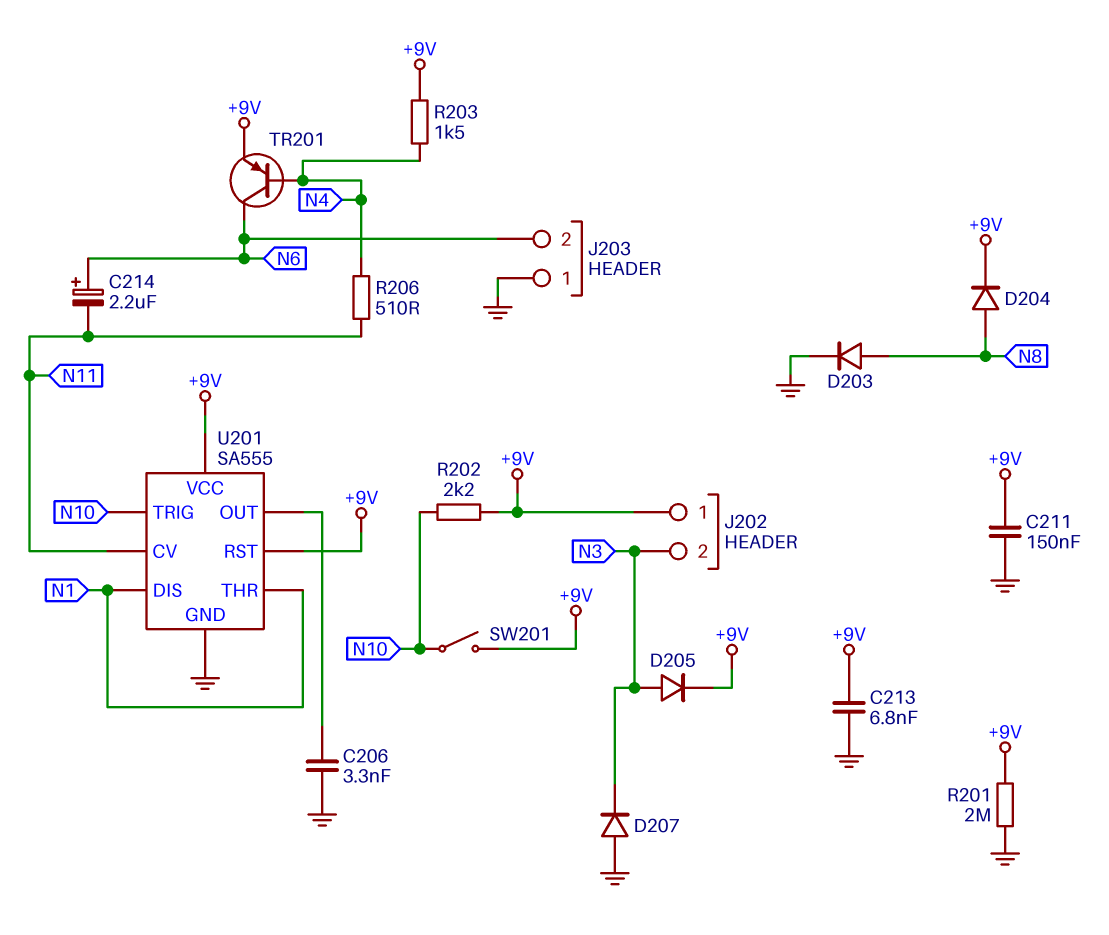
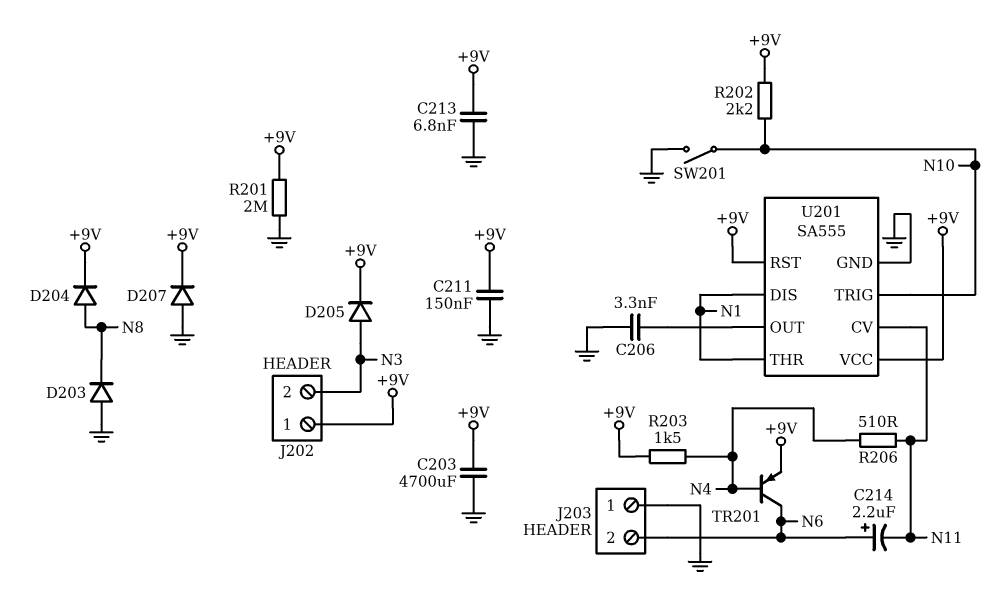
C203: none -> 4700uF (+9V, GND)
D203: diode (A N8, K GND) -> diode (A GND, K N8)
D207: diode (A GND, K N3) -> diode (A GND, K +9V)
SW201: switch (+9V, N10) -> switch (GND, N10)

